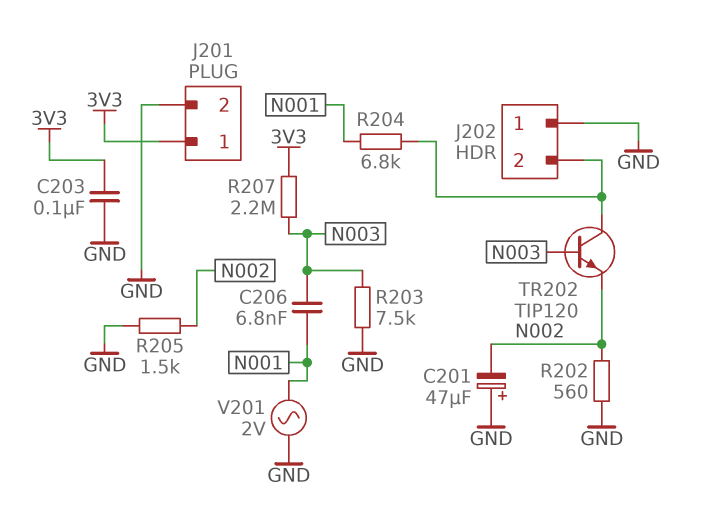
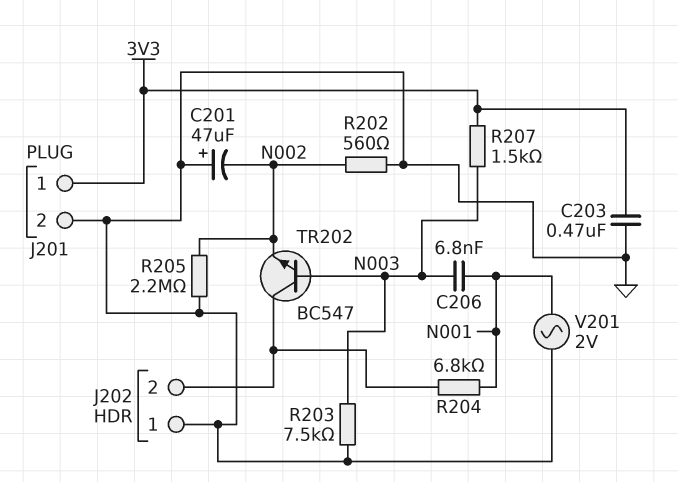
C203: 100nF (3V3, GND) -> 470nF (3V3, GND)
R205: 1.5k (GND, N002) -> 2.2M (GND, N002)
R207: 2.2M (3V3, N003) -> 1.5k (3V3, N003)
TR202: NPN TIP120 (B N003, C J202/2, E N002) -> NPN BC547 (B N003, C J202/2, E N002)

